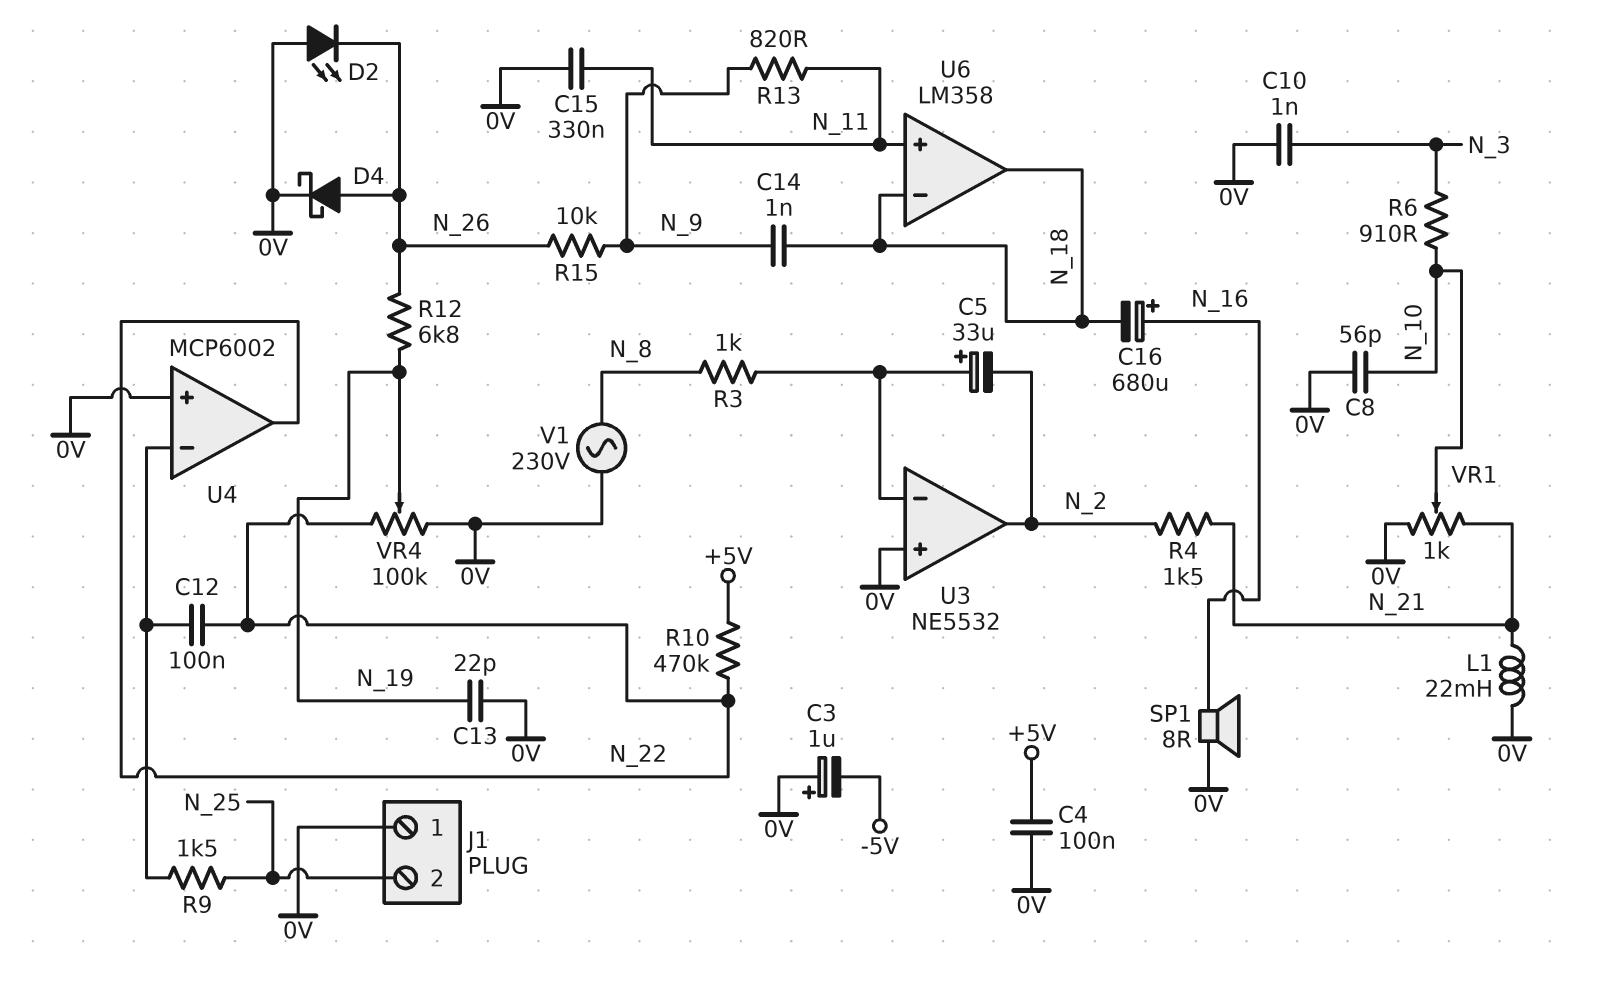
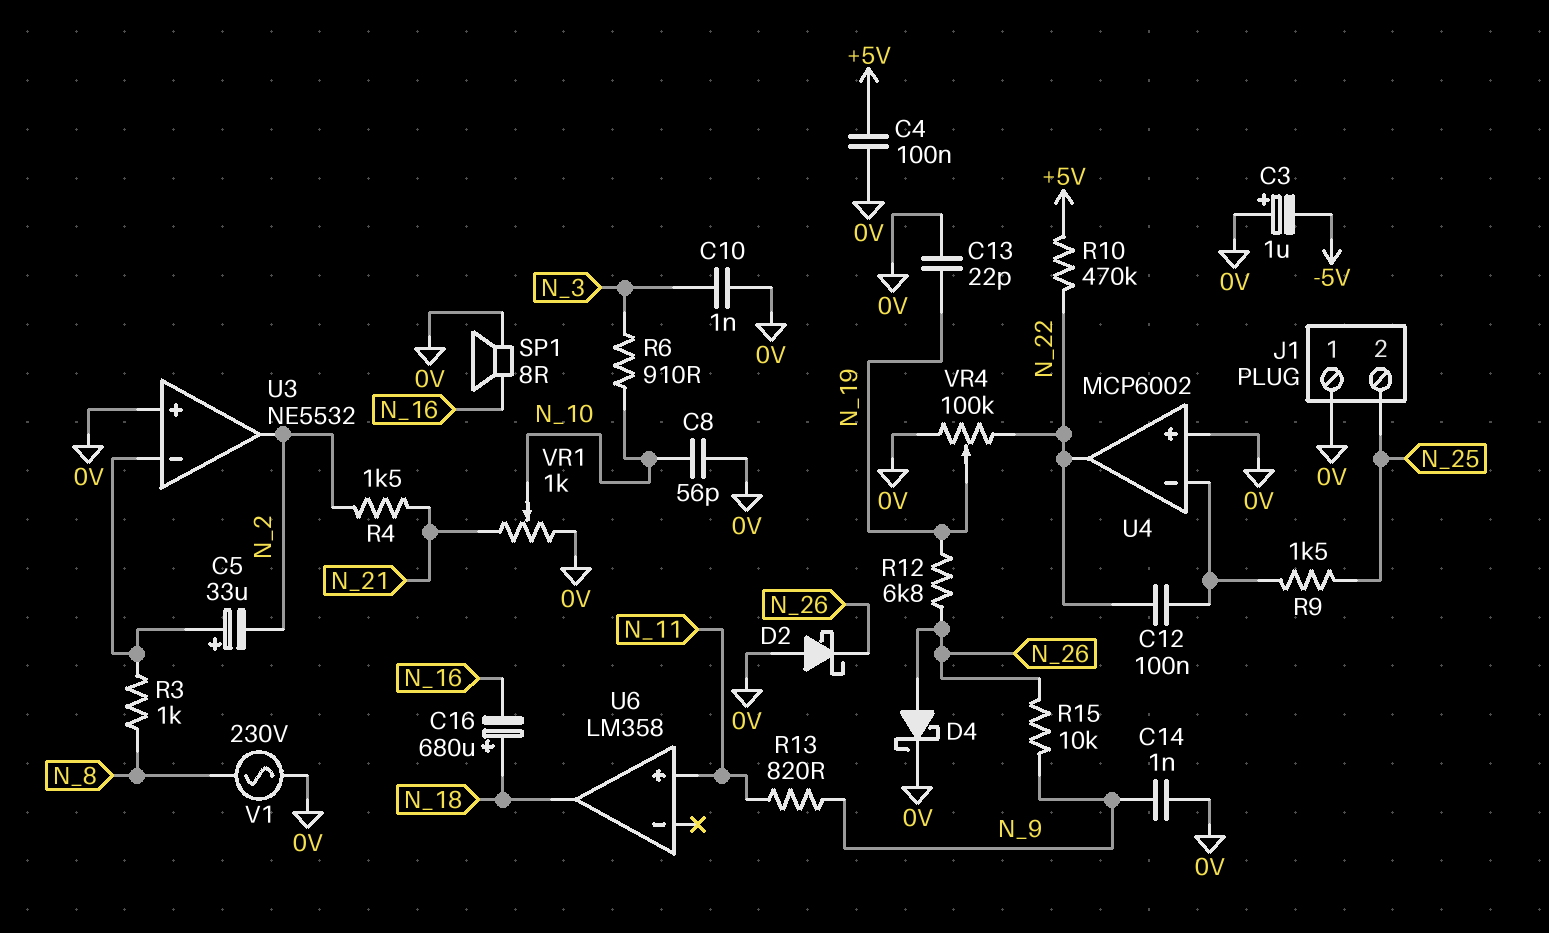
C14: 1nF (N_9, N_18) -> 1nF (0V, N_9)
C15: 330nF (0V, N_11) -> none
C16: 680uF (plus N_16, minus N_18) -> 680uF (plus N_18, minus N_16)
D2: LED (A 0V, K N_26) -> schottky (A 0V, K N_26)
L1: 22mH (0V, N_21) -> none
U6 pin in-: N_18 -> none

